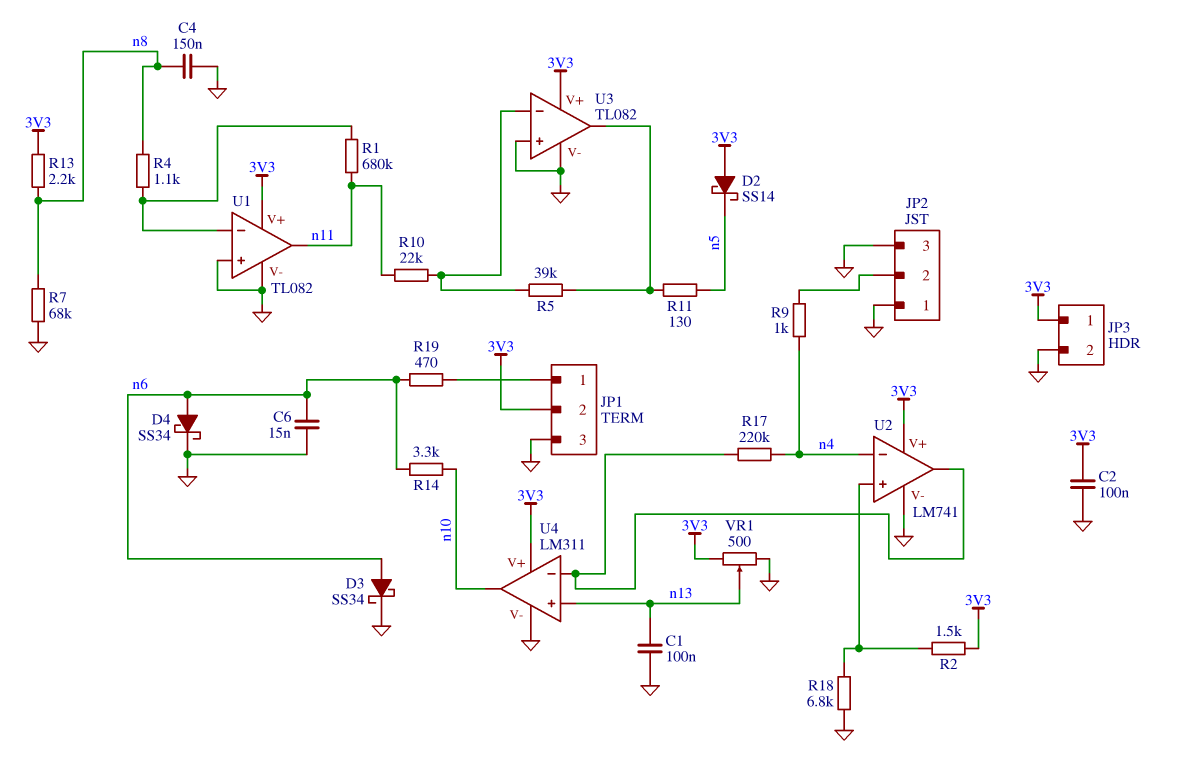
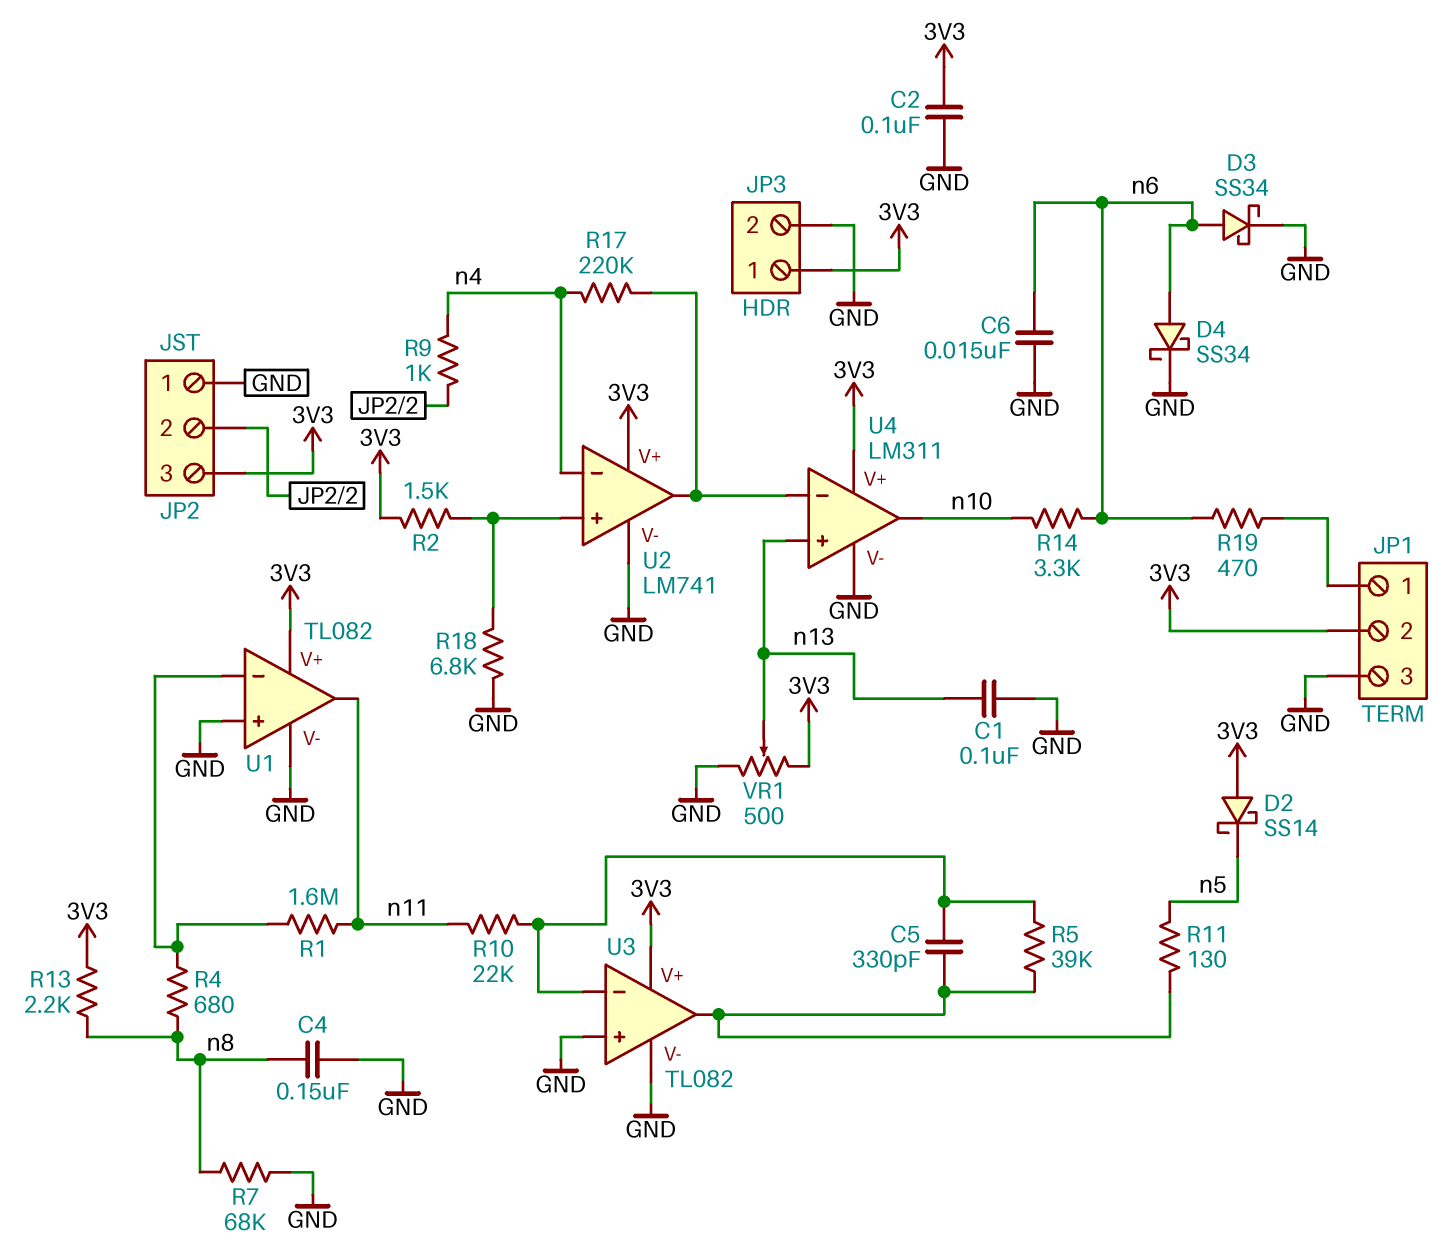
C5: none -> 330pF (U3/in-, U3/out)
JP2 pin 3: GND -> 3V3
R1: 680k (U1/in-, n11) -> 1.6M (U1/in-, n11)
R4: 1.1k (U1/in-, n8) -> 680 (U1/in-, n8)

